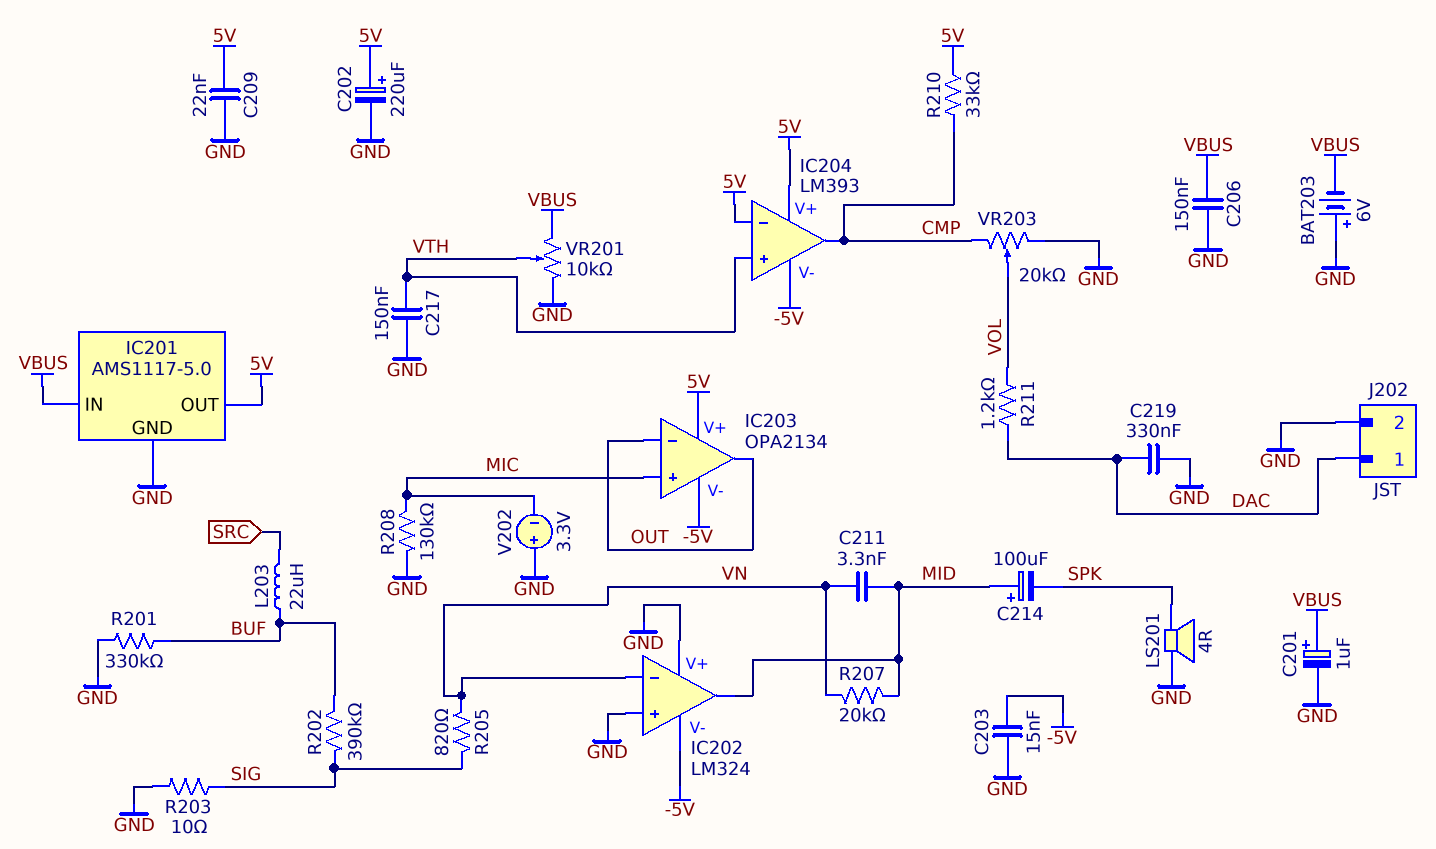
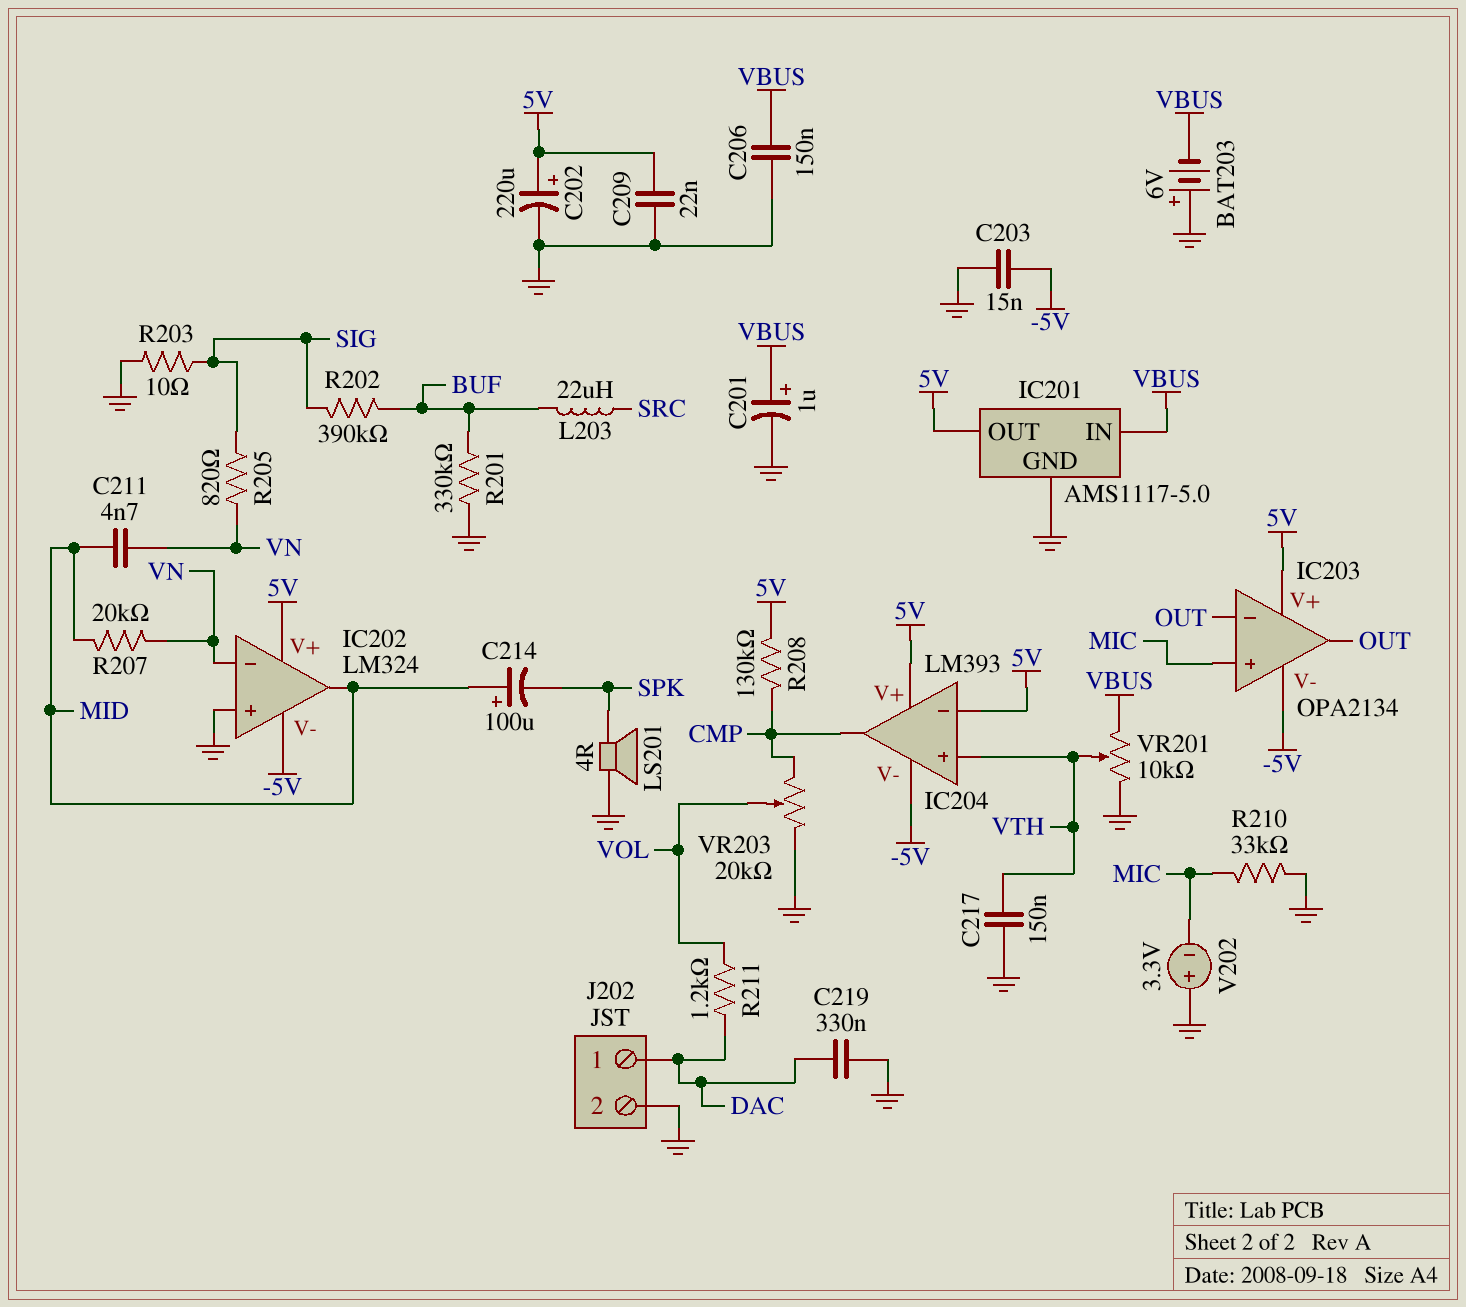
C211: 3.3nF (MID, VN) -> 4.7nF (MID, VN)
IC202 pin V+: GND -> 5V
R208: 130k (GND, MIC) -> 130k (5V, CMP)
R210: 33k (5V, CMP) -> 33k (GND, MIC)

